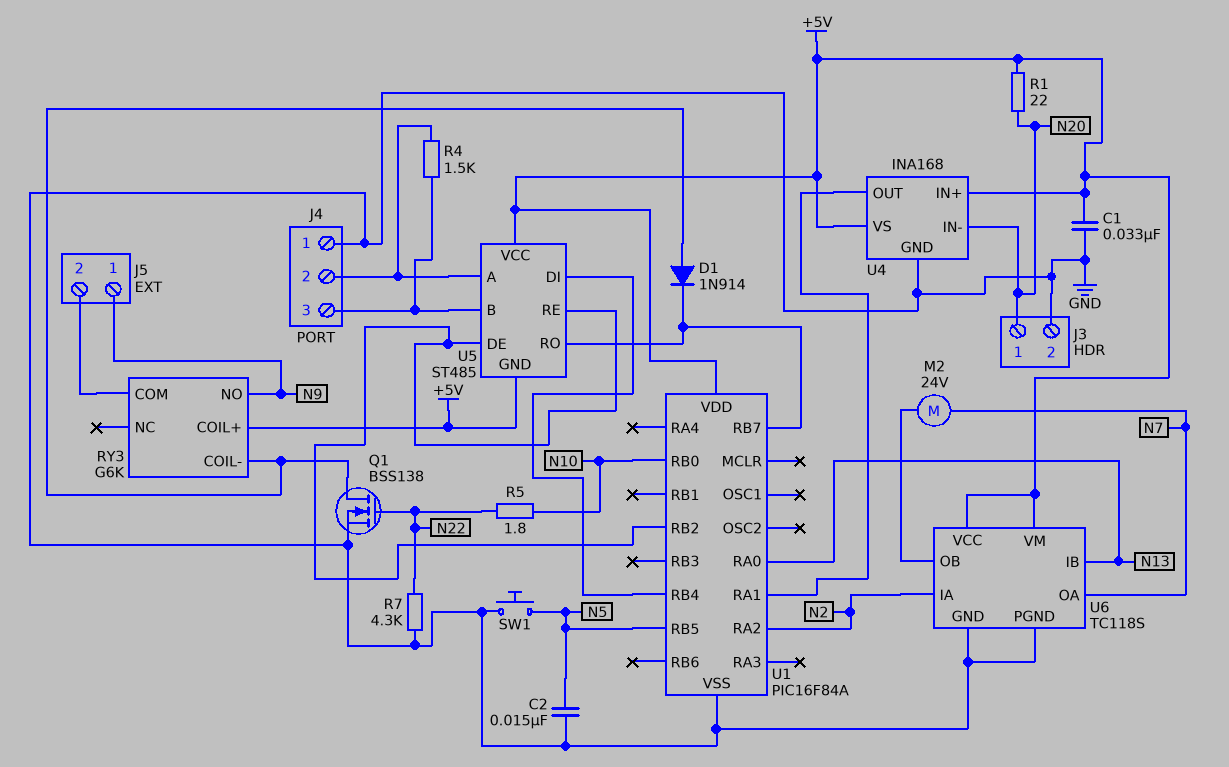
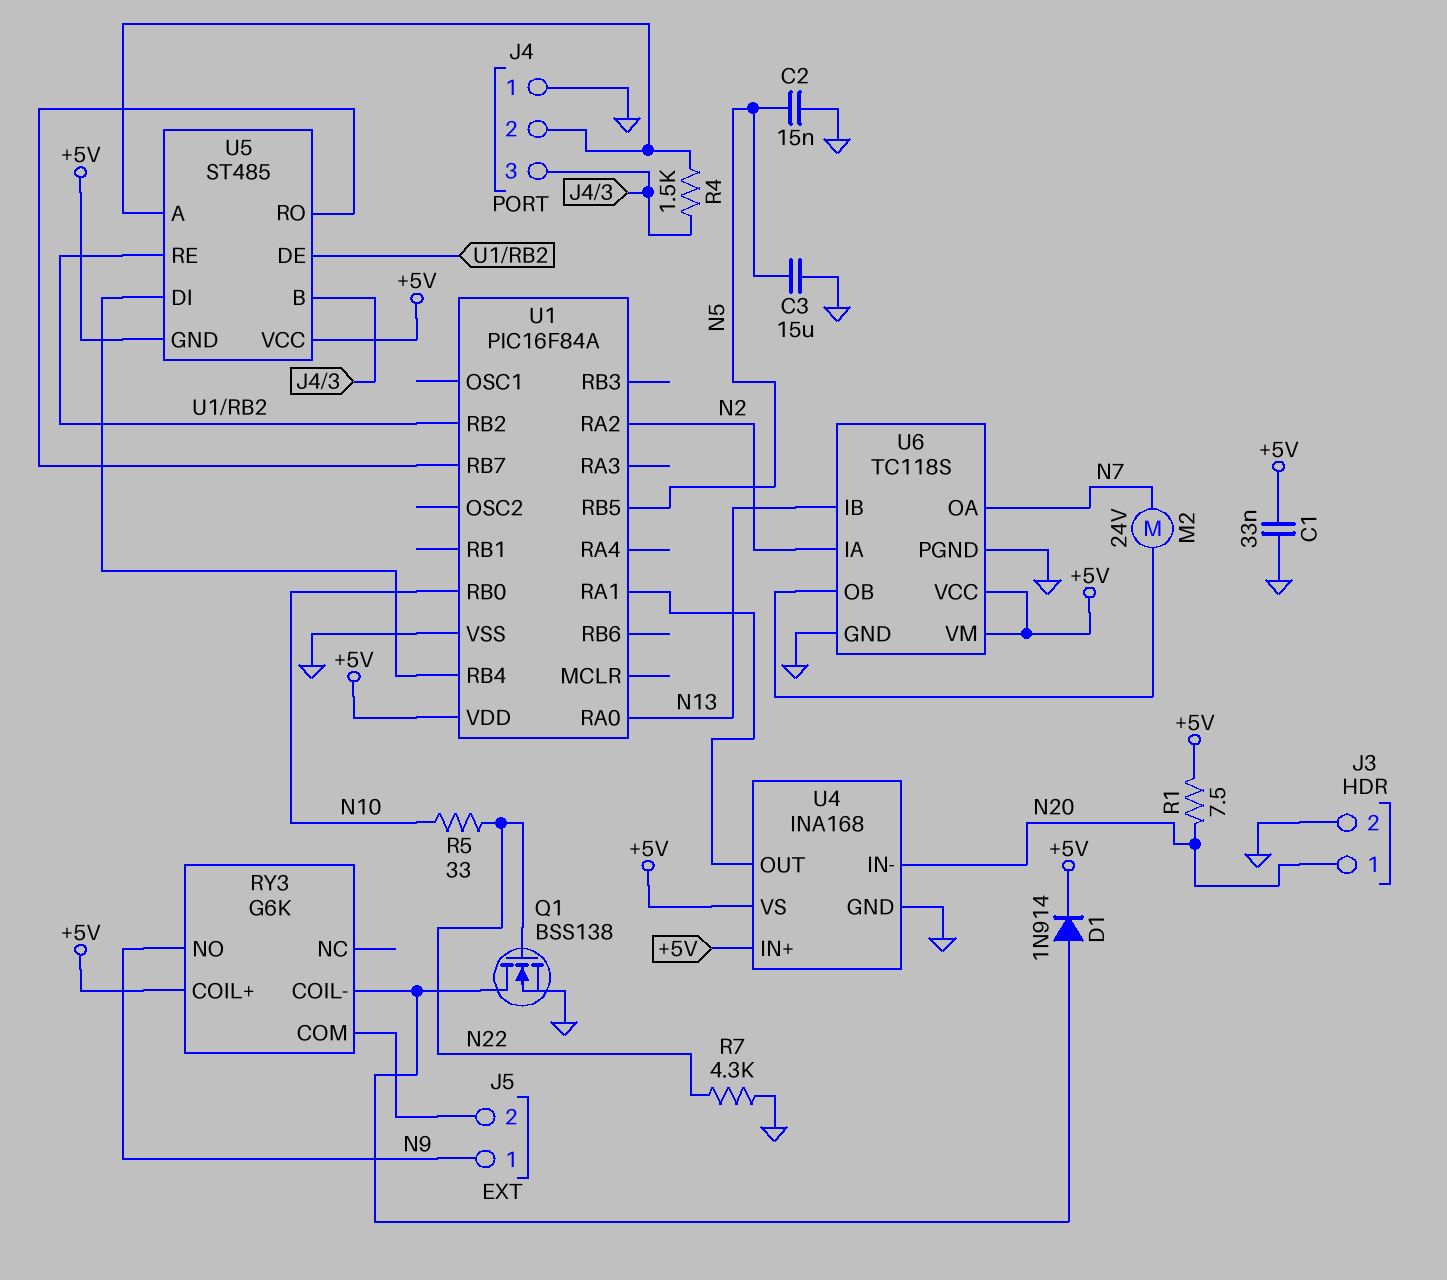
C3: none -> 15uF (GND, N5)
D1: diode 1N914 (A RY3/COIL-, K U1/RB7) -> diode 1N914 (A RY3/COIL-, K +5V)
R1: 22 (+5V, N20) -> 7.5 (+5V, N20)
R5: 1.8 (N10, N22) -> 33 (N10, N22)
SW1: button (GND, N5) -> none

